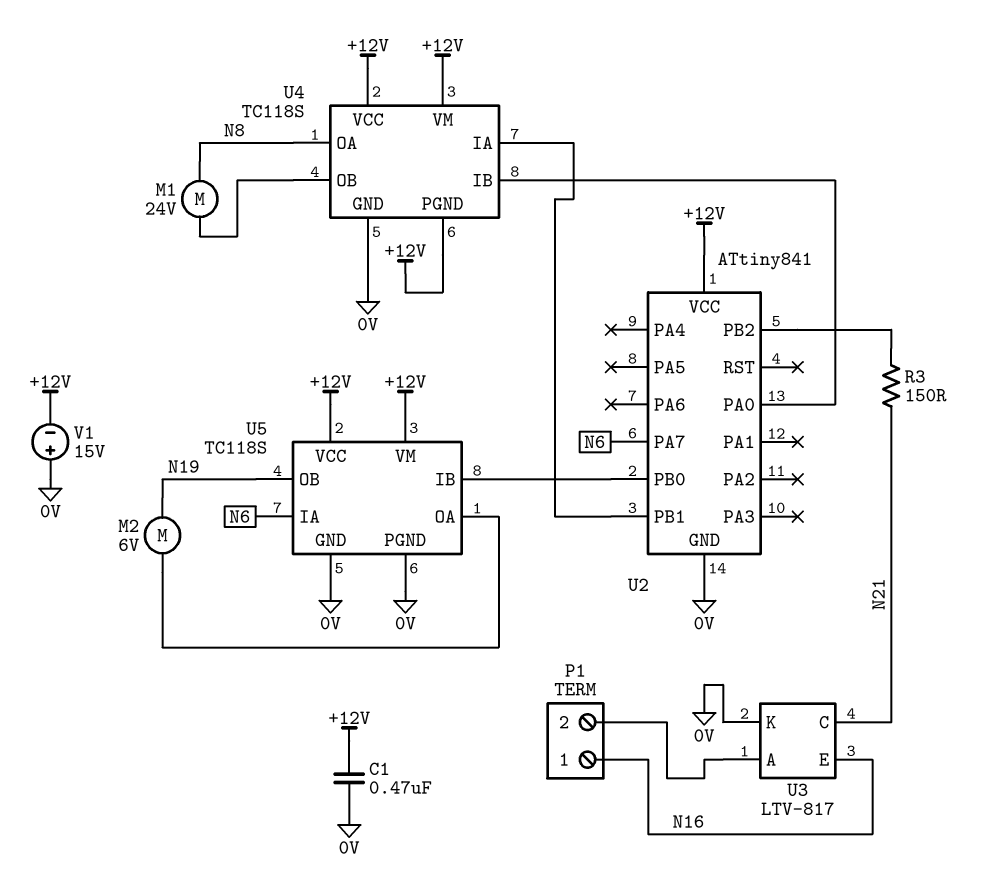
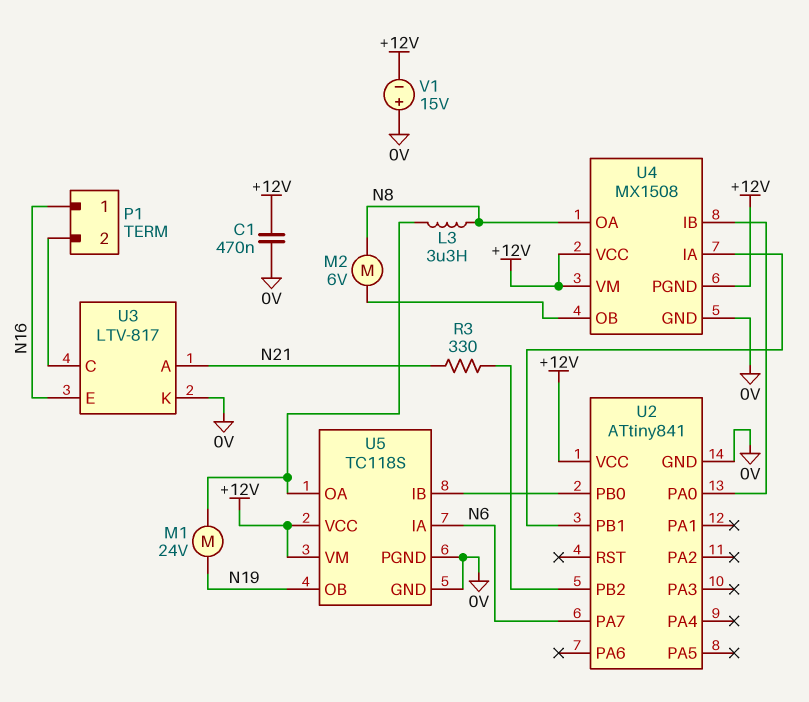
L3: none -> 3.3uH (N8, U5/OA)
M1: motor 24V (N8, U4/OB) -> motor 24V (N19, U5/OA)
M2: motor 6V (N19, U5/OA) -> motor 6V (N8, U4/OB)
R3: 150 (N21, U2/PB2) -> 330 (N21, U2/PB2)
U3 pin A: P1/2 -> N21
U3 pin C: N21 -> P1/2
U4: TC118S -> MX1508

